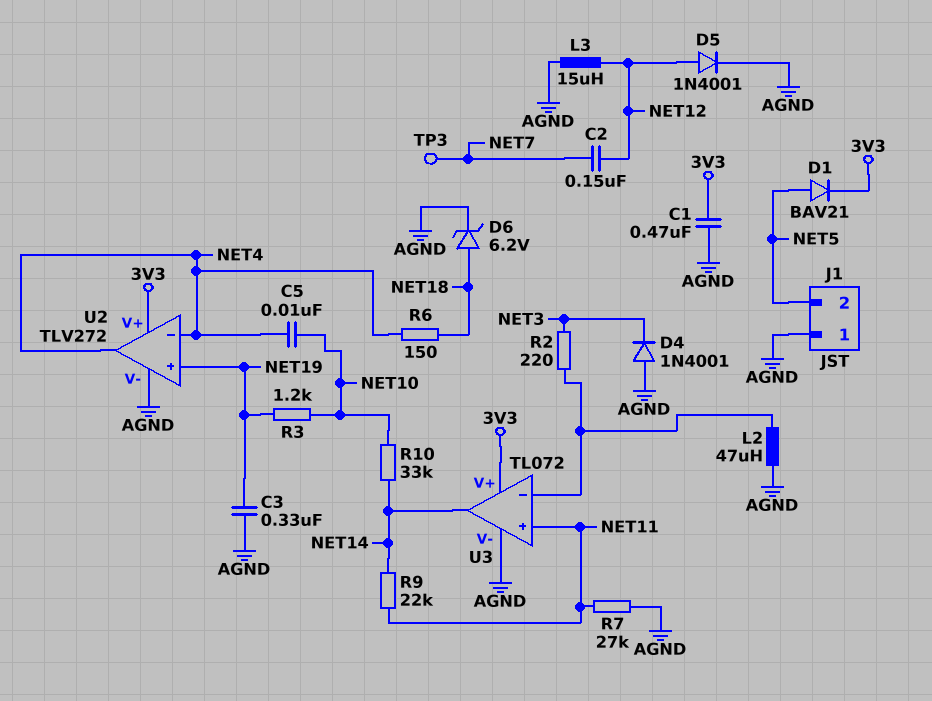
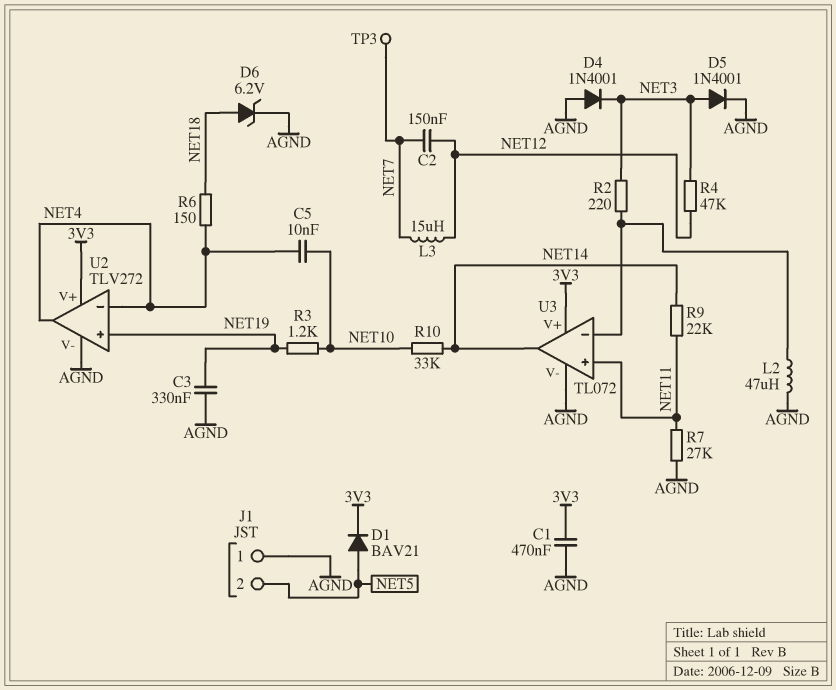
D5: diode 1N4001 (A NET12, K AGND) -> diode 1N4001 (A NET3, K AGND)
L3: 15uH (AGND, NET12) -> 15uH (NET7, NET12)
R4: none -> 47k (NET3, NET12)

